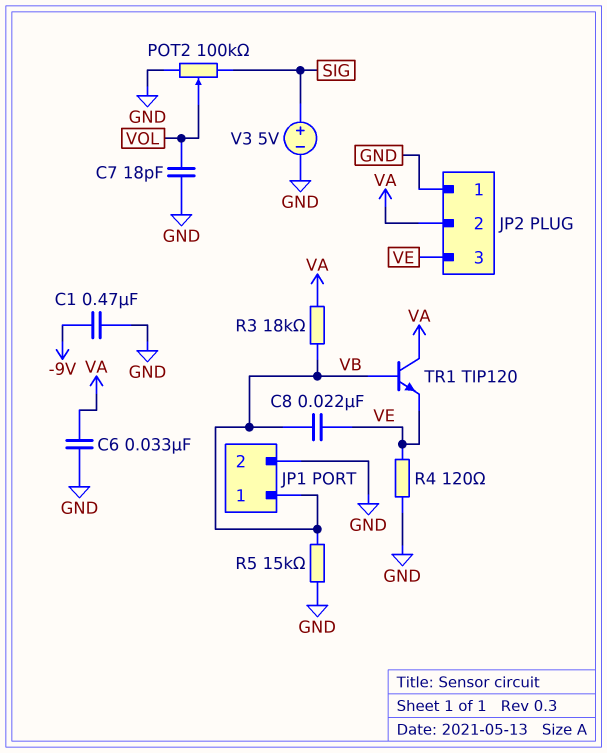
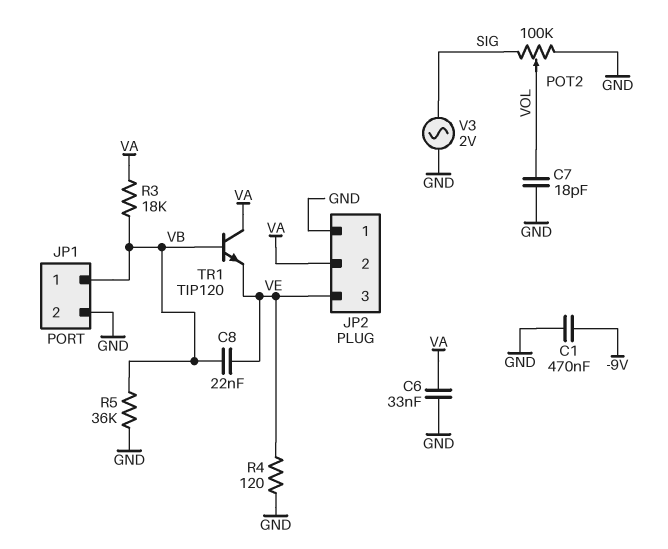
R5: 15k (GND, VB) -> 36k (GND, VB)
V3: 5V (plus SIG, minus GND) -> AC 2V (GND, SIG)

